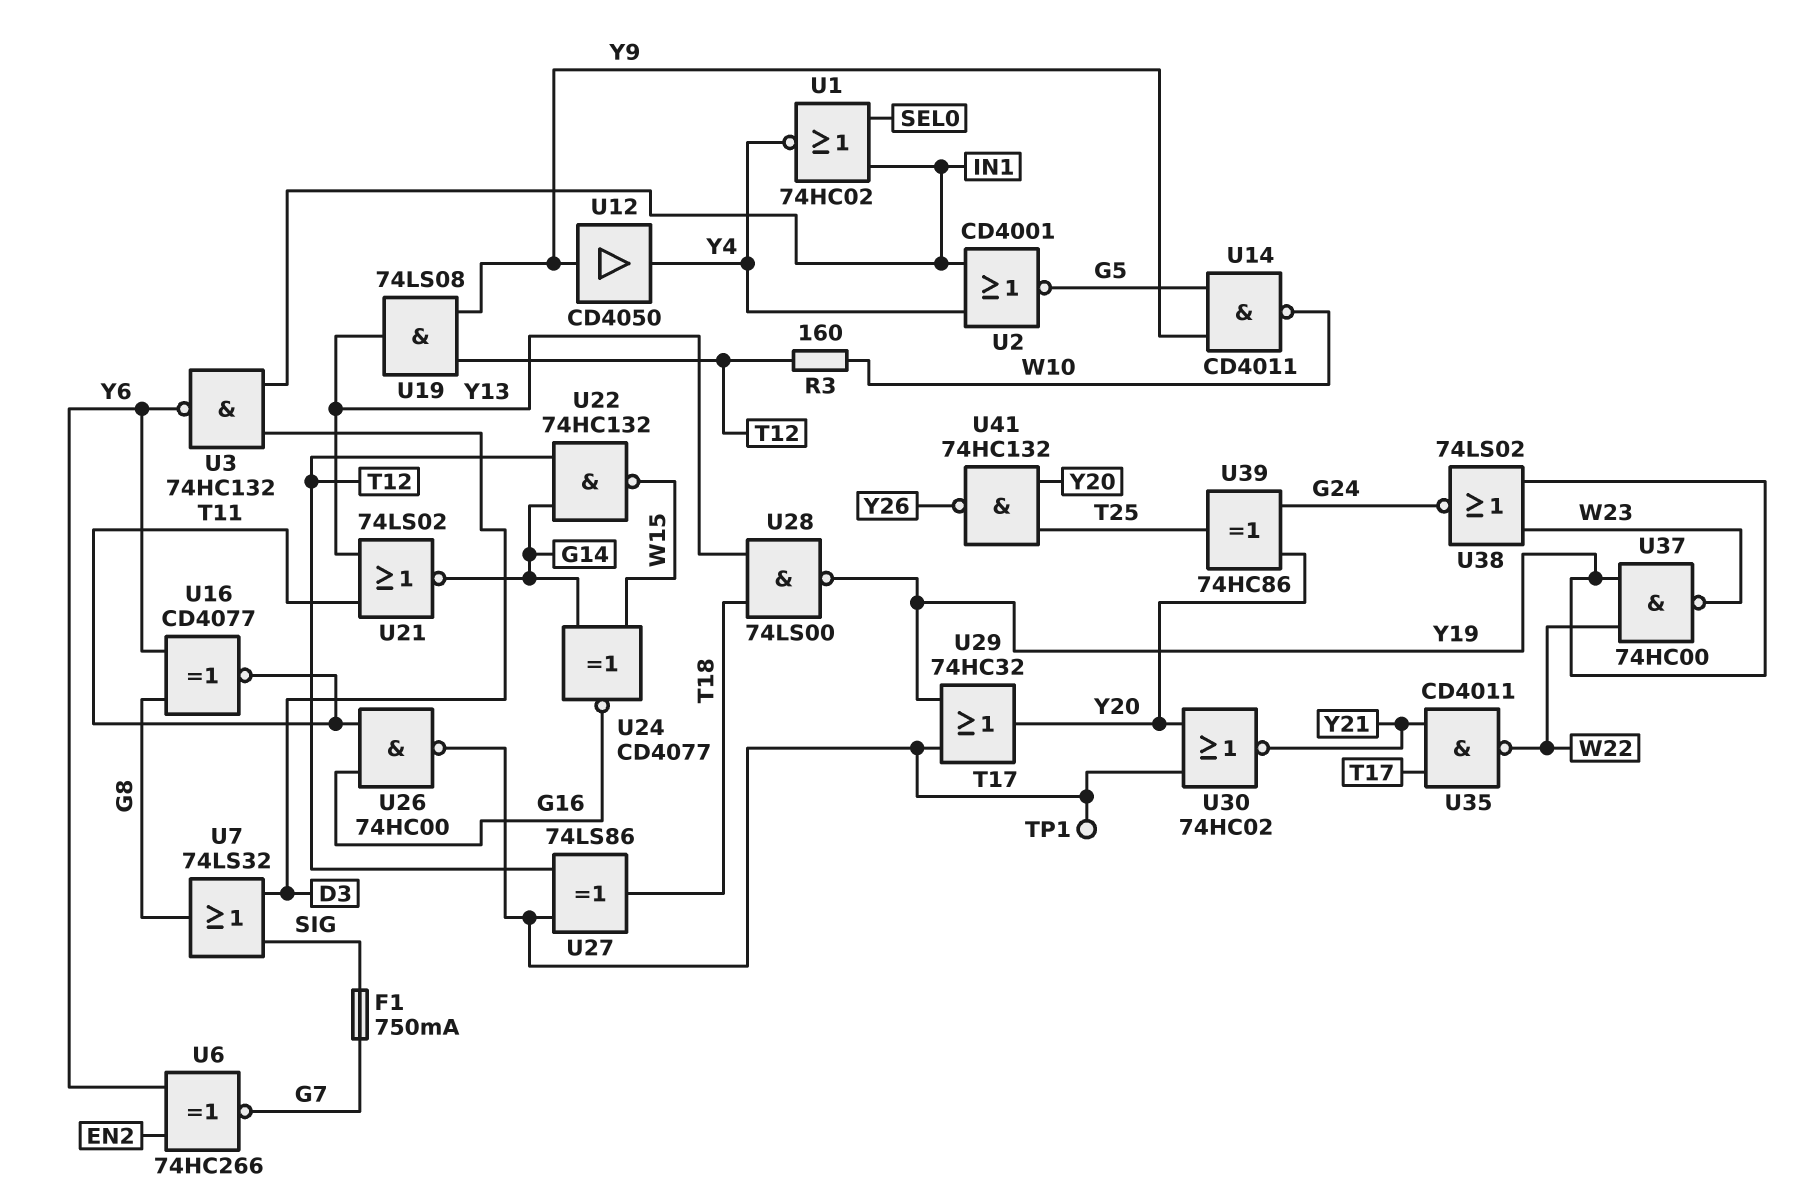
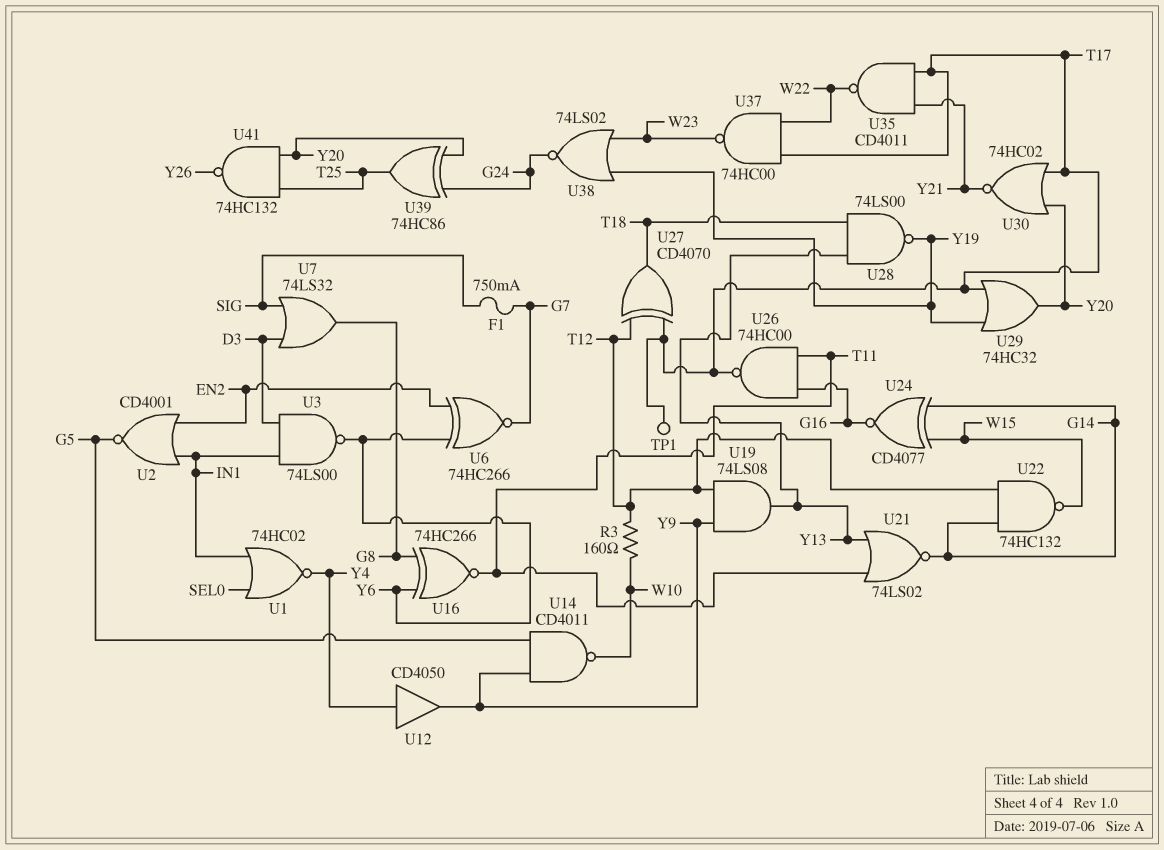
U2: NOR CD4001 (in IN1, in Y4, out G5) -> NOR CD4001 (in EN2, in IN1, out G5)
U3: NAND 74HC132 (in D3, in IN1, out Y6) -> NAND 74LS00 (in D3, in IN1, out Y6)
U12: buffer CD4050 (in Y9, out Y4) -> buffer CD4050 (in Y4, out Y9)
U16: XNOR CD4077 (in G8, in Y6, out T11) -> XNOR 74HC266 (in G8, in Y6, out T11)
U27: XOR 74LS86 (in T12, in T17, out T18) -> XOR CD4070 (in T12, in T17, out T18)
U37: NAND 74HC00 (in W22, in Y19, out W23) -> NAND 74HC00 (in T17, in W22, out W23)

